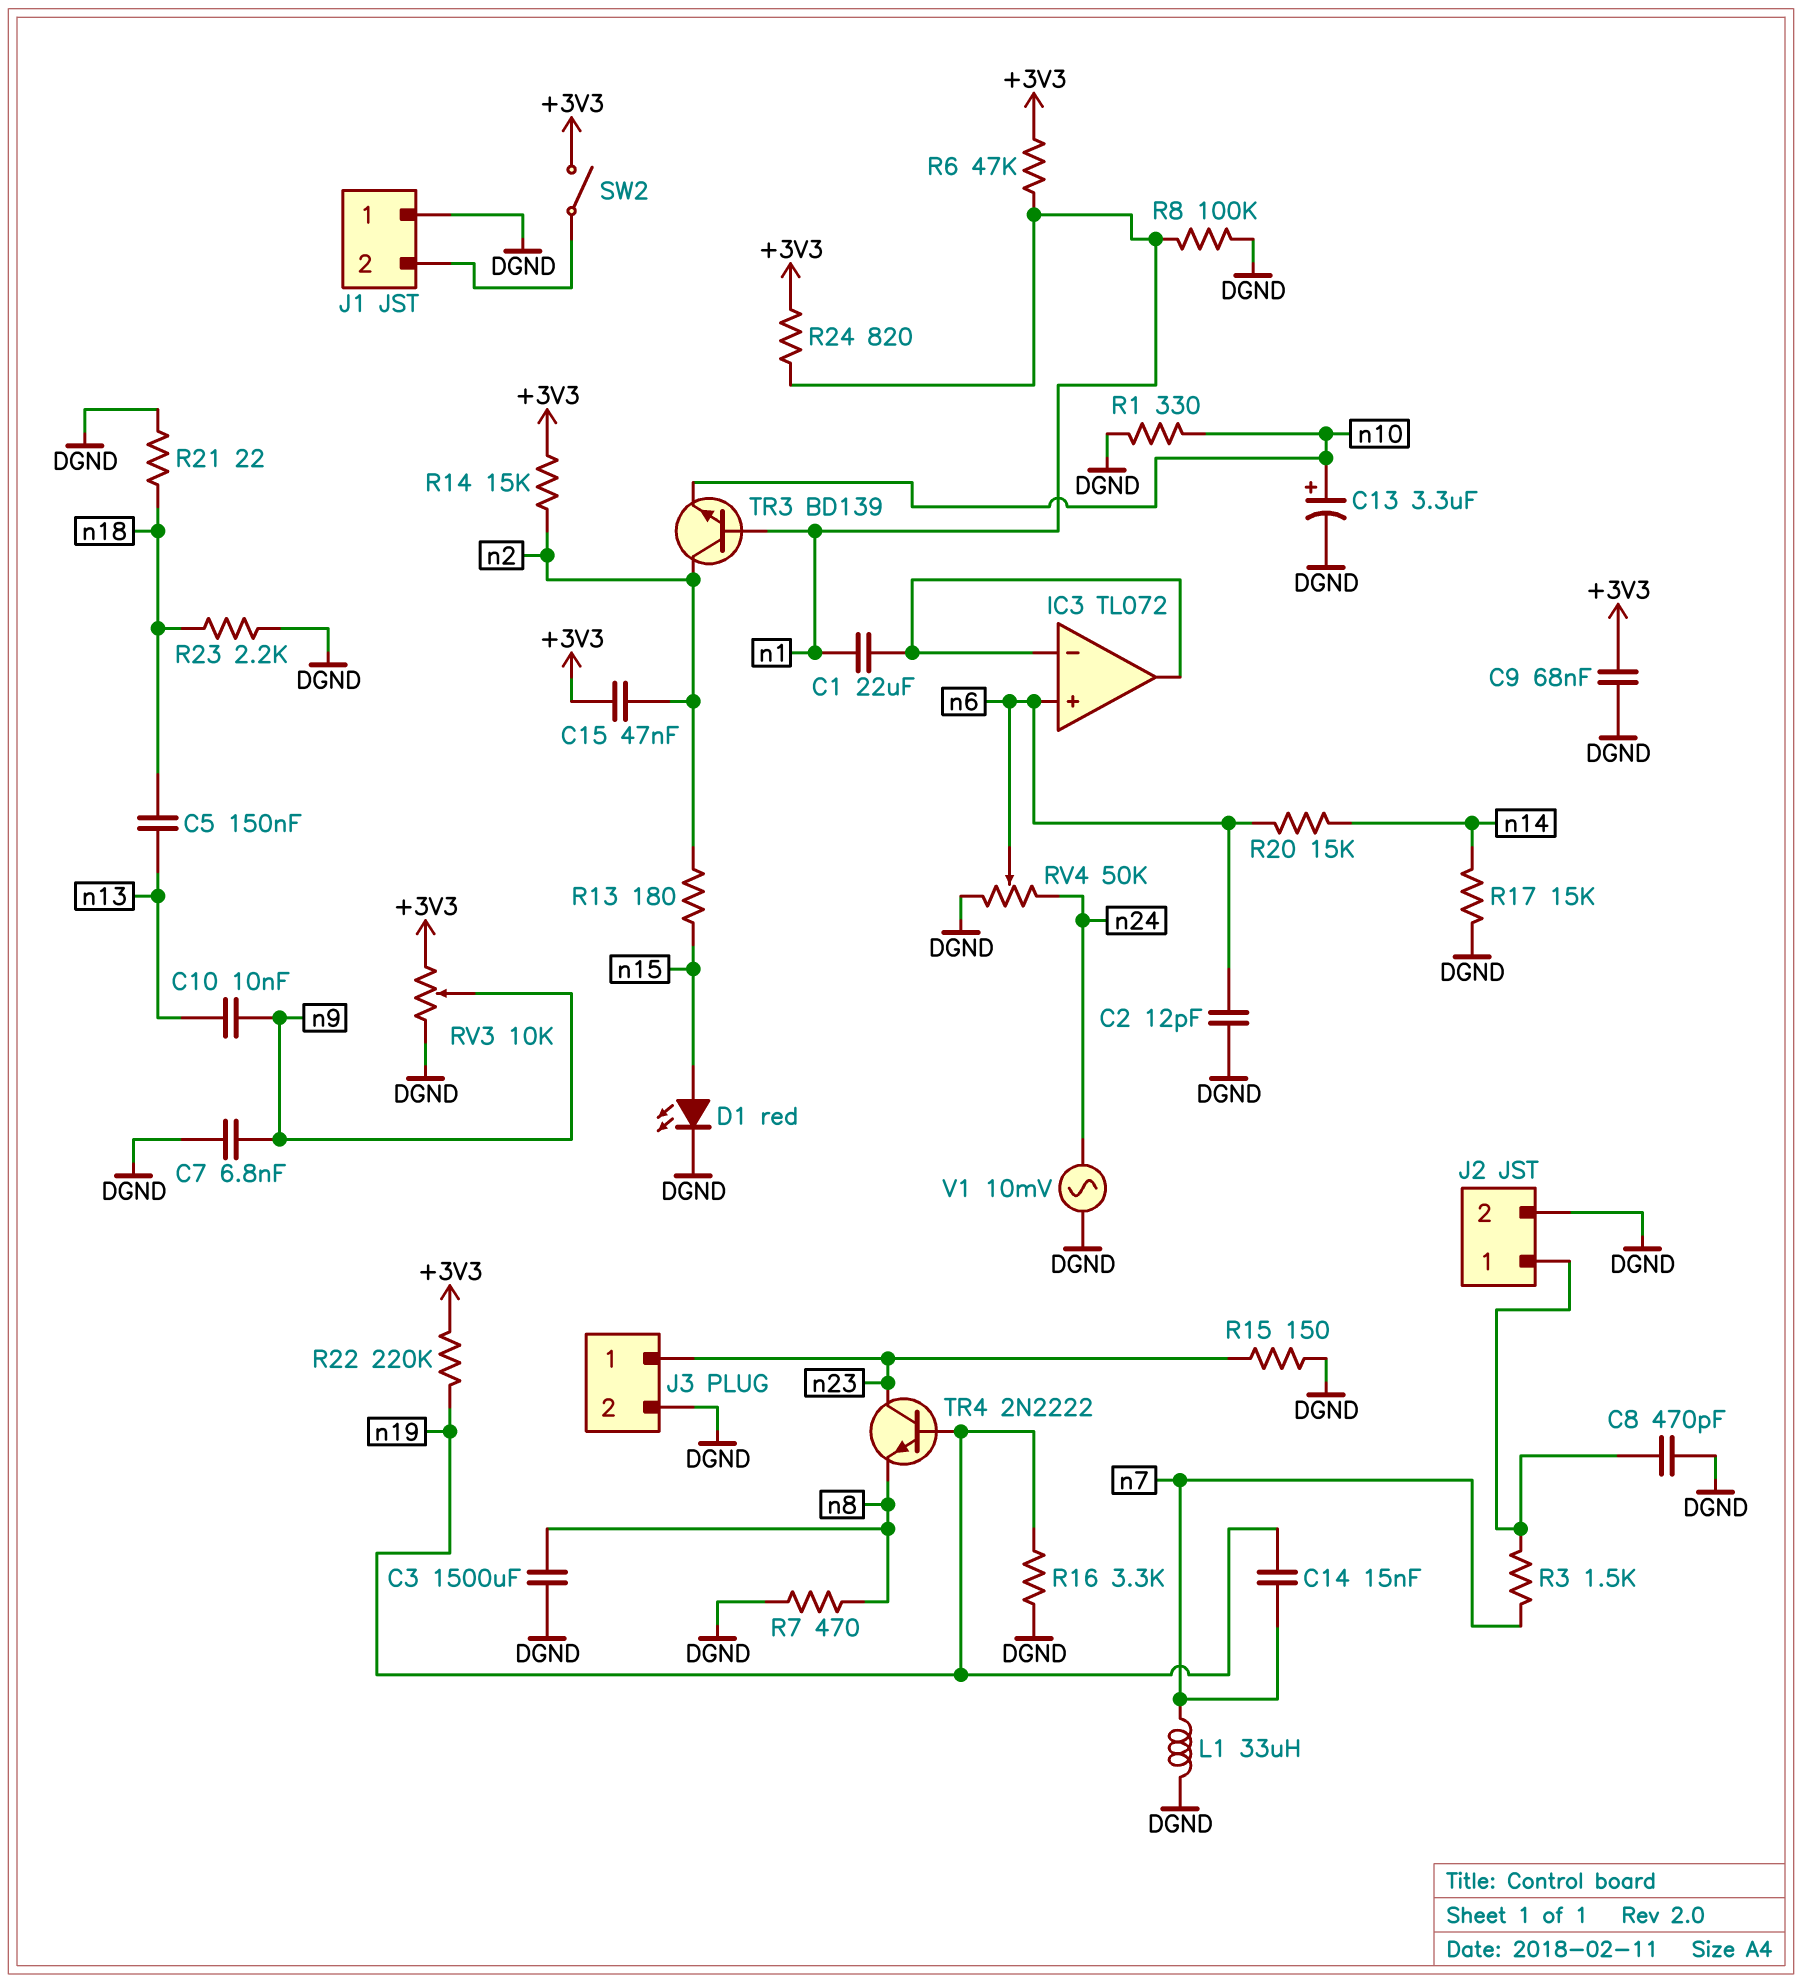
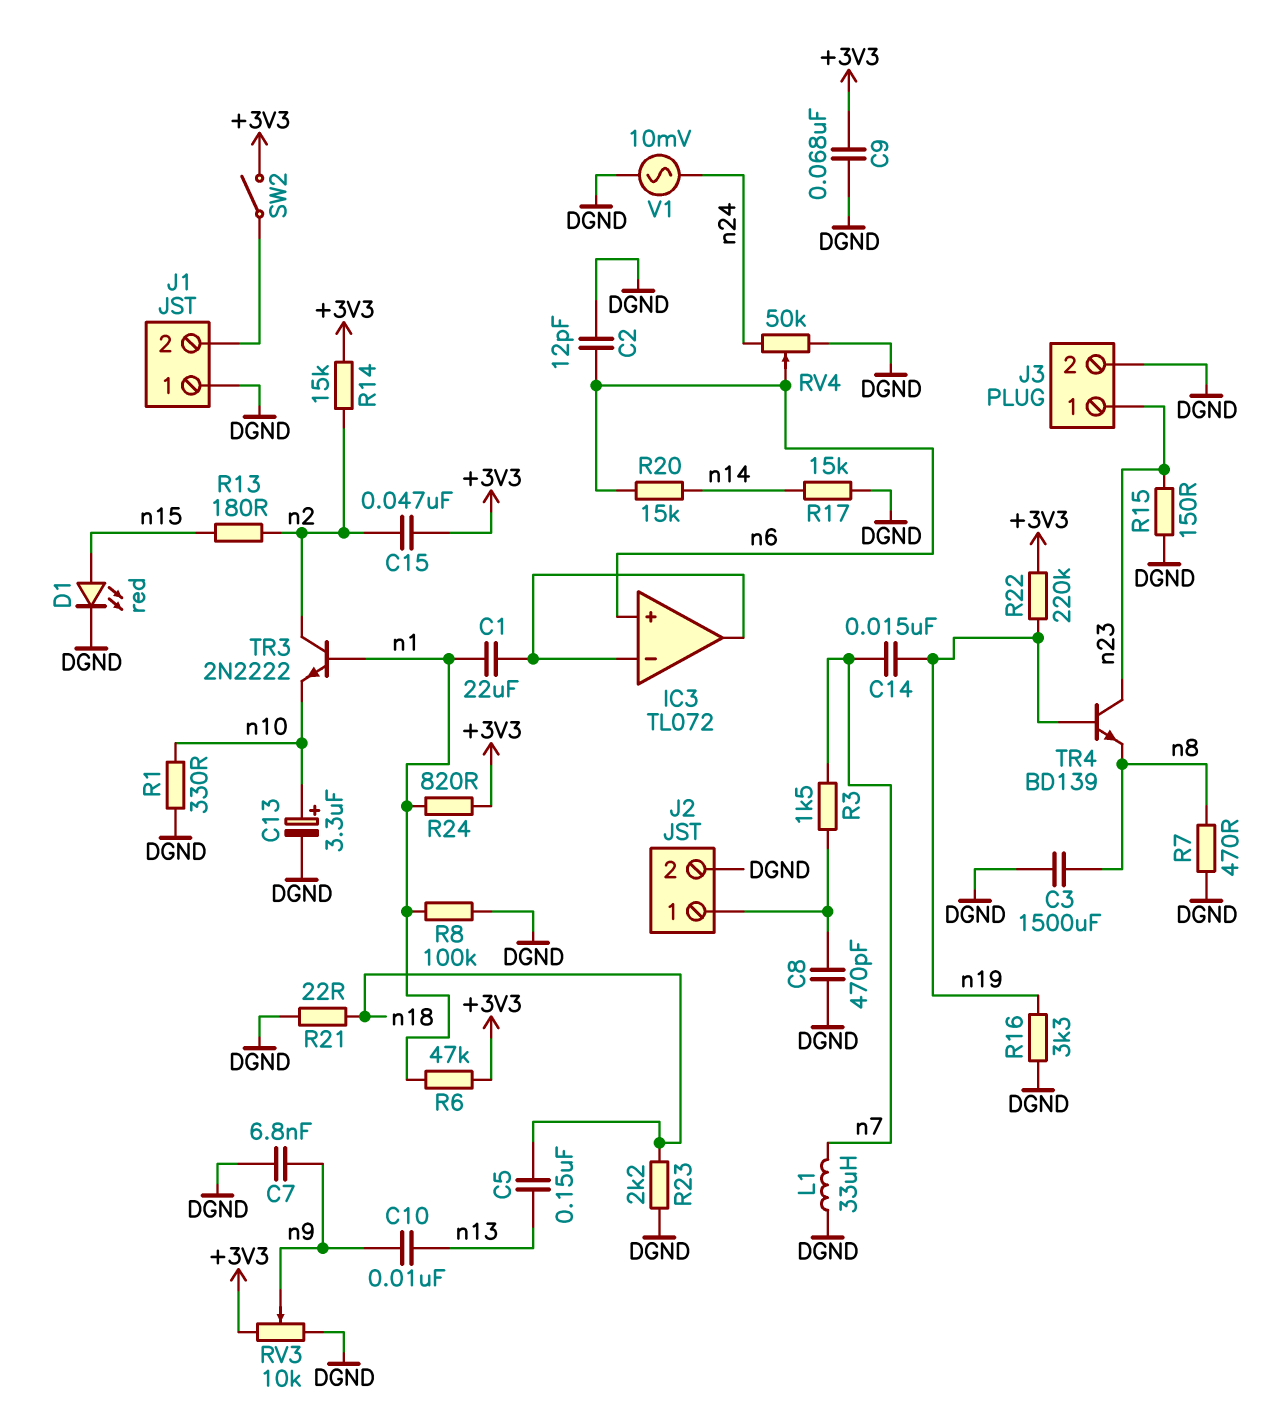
TR3: NPN BD139 (B n1, C n2, E n10) -> NPN 2N2222 (B n1, C n2, E n10)
TR4: NPN 2N2222 (B n19, C n23, E n8) -> NPN BD139 (B n19, C n23, E n8)

